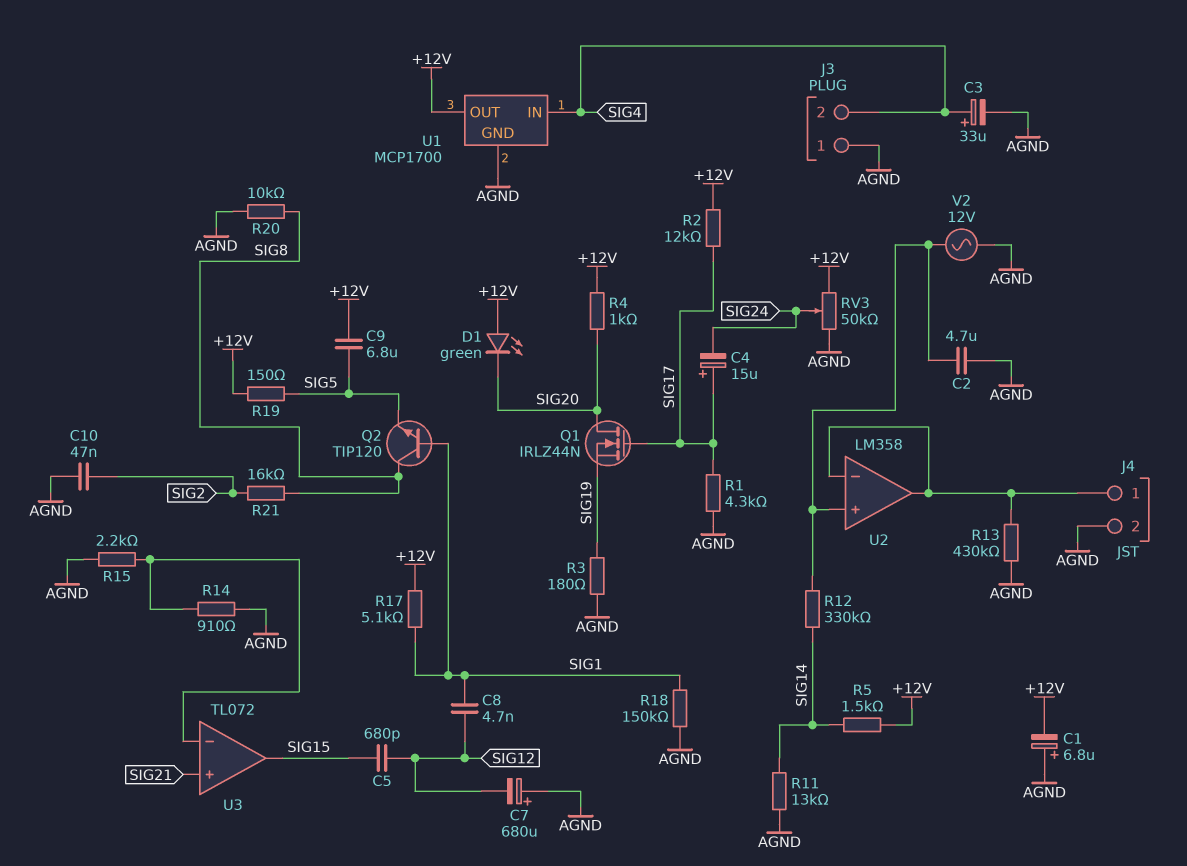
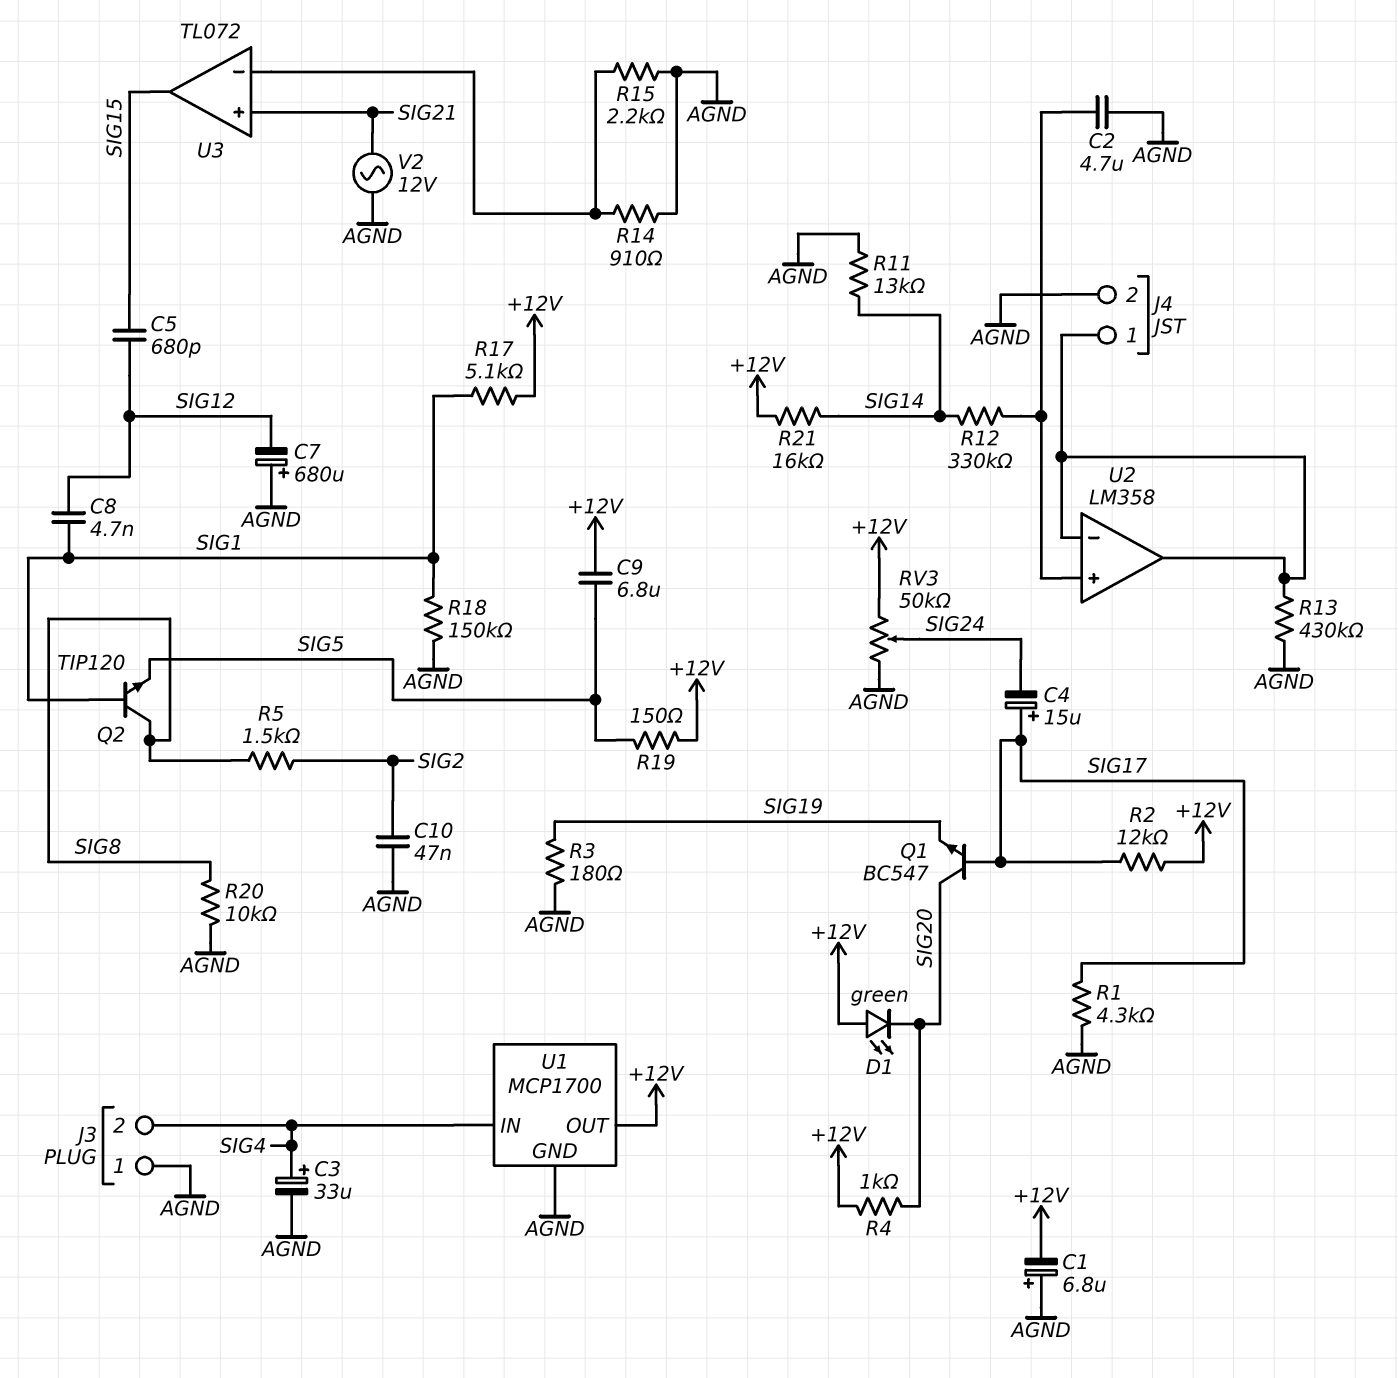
Q1: NMOS IRLZ44N (G SIG17, D SIG20, S SIG19) -> NPN BC547 (B SIG17, C SIG20, E SIG19)
R5: 1.5k (+12V, SIG14) -> 1.5k (SIG2, SIG8)
R21: 16k (SIG2, SIG8) -> 16k (+12V, SIG14)
V2: AC 12V (AGND, U2/in+) -> AC 12V (AGND, SIG21)

